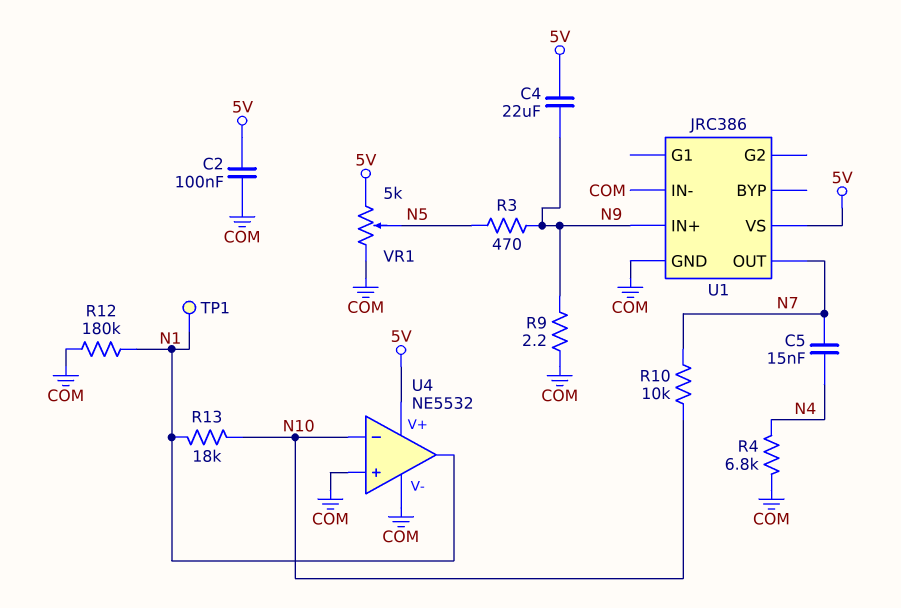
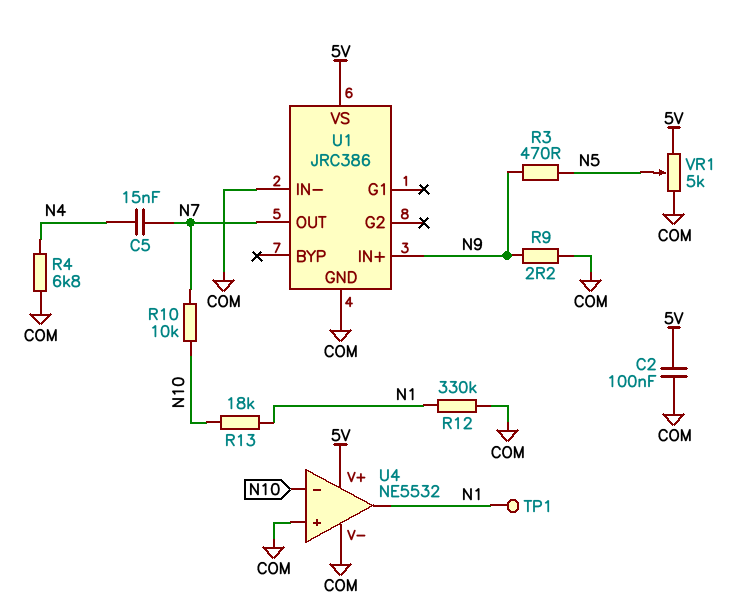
C4: 22uF (5V, N9) -> none
R12: 180k (COM, N1) -> 330k (COM, N1)

